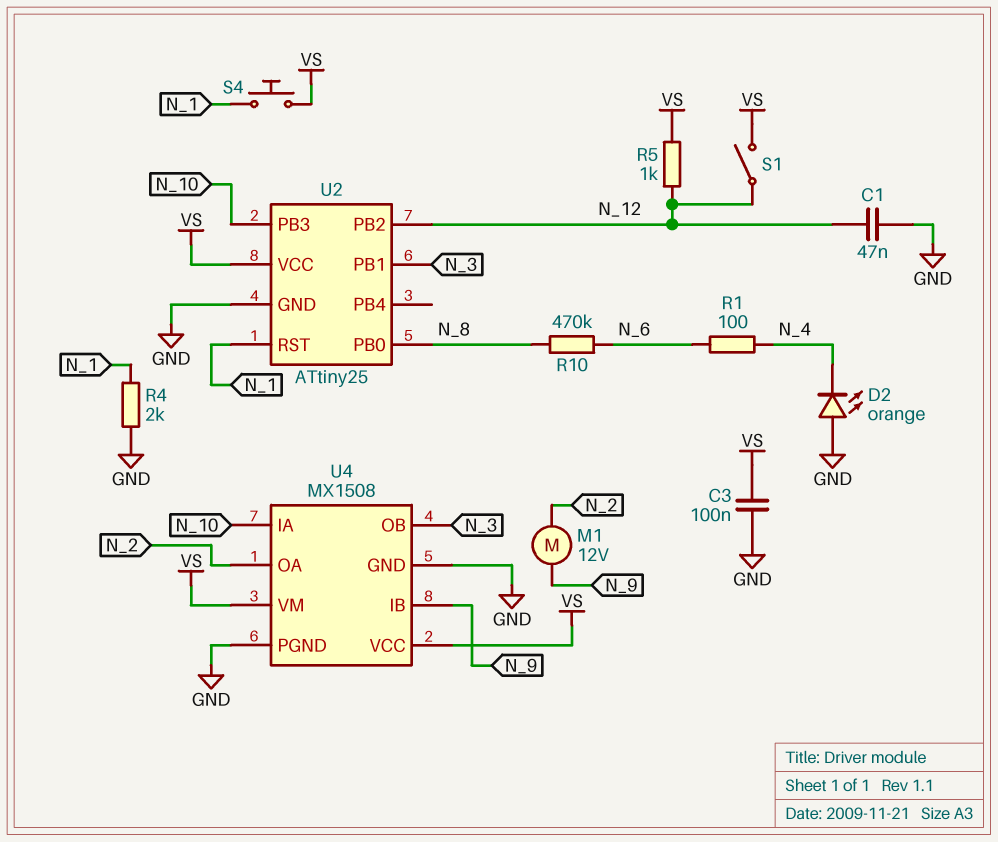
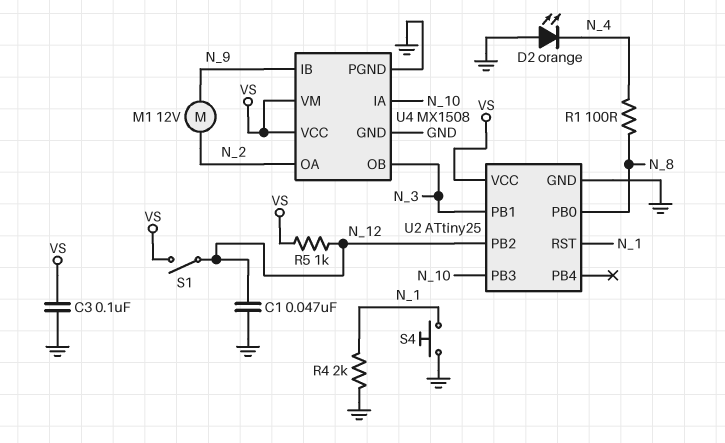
R1: 100 (N_4, N_6) -> 100 (N_4, N_8)
R10: 470k (N_6, N_8) -> none
S4: button (N_1, VS) -> button (GND, N_1)

